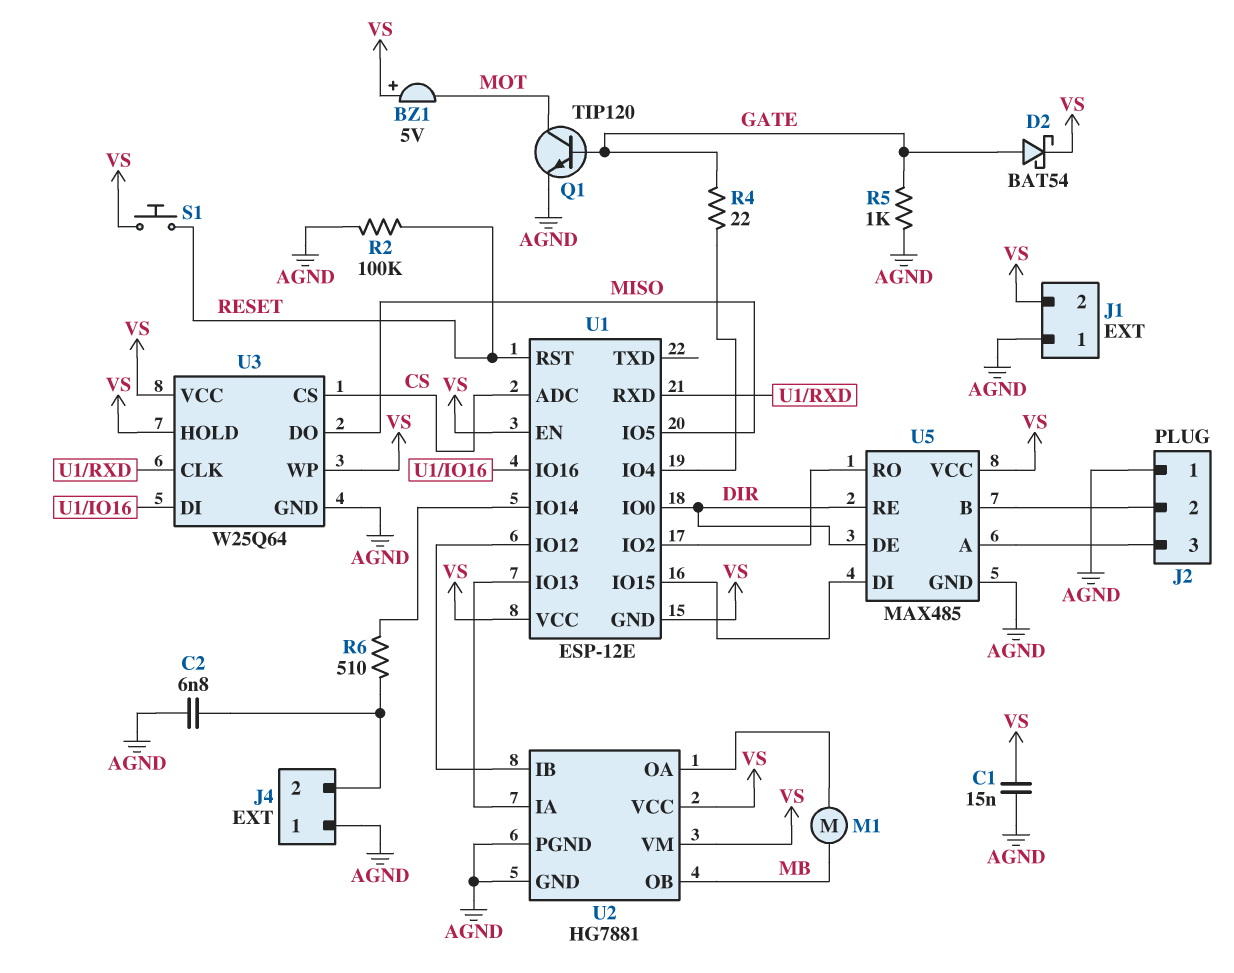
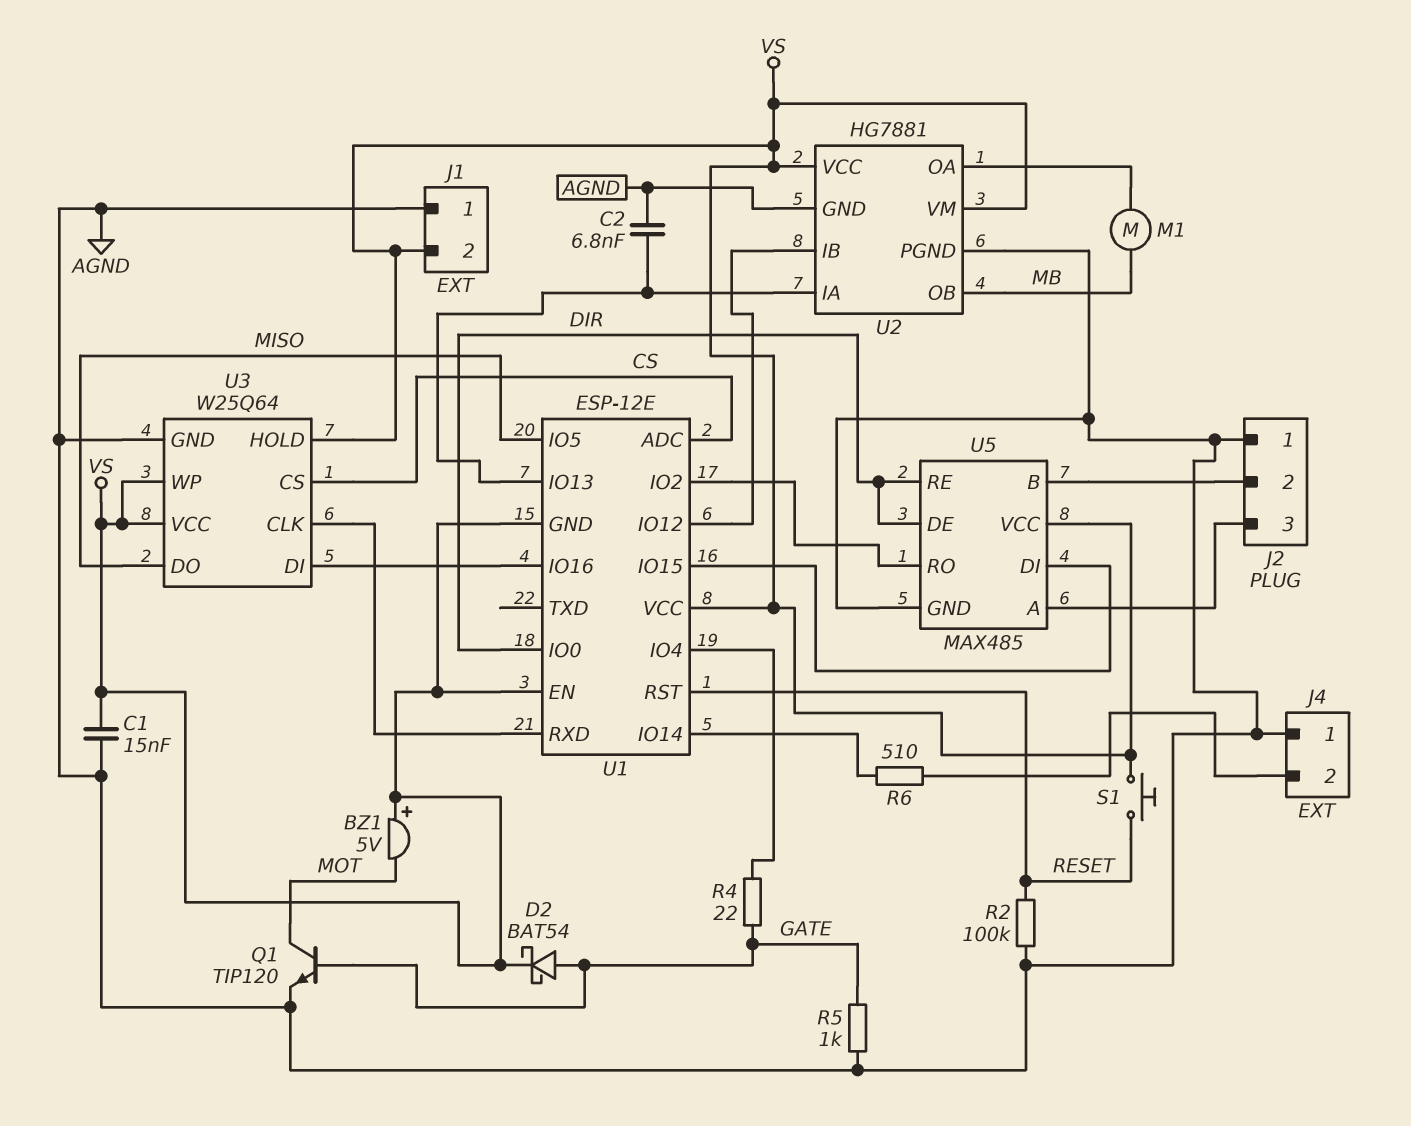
C2: 6.8nF (AGND, J4/2) -> 6.8nF (AGND, U1/IO13)

